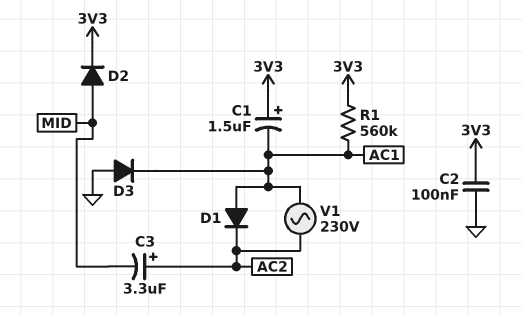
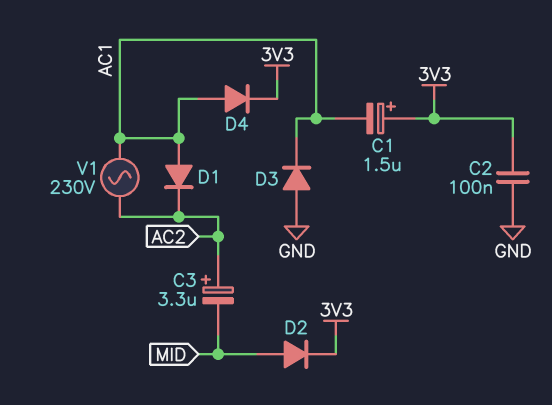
D4: none -> diode (A AC1, K 3V3)
R1: 560k (3V3, AC1) -> none

